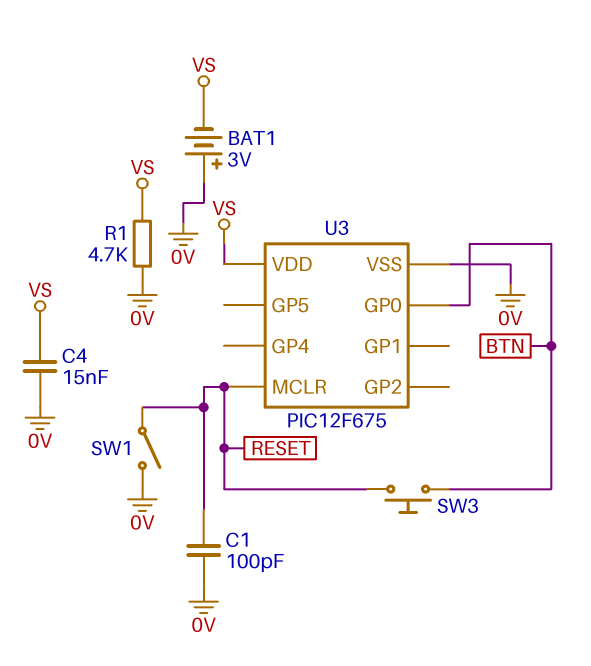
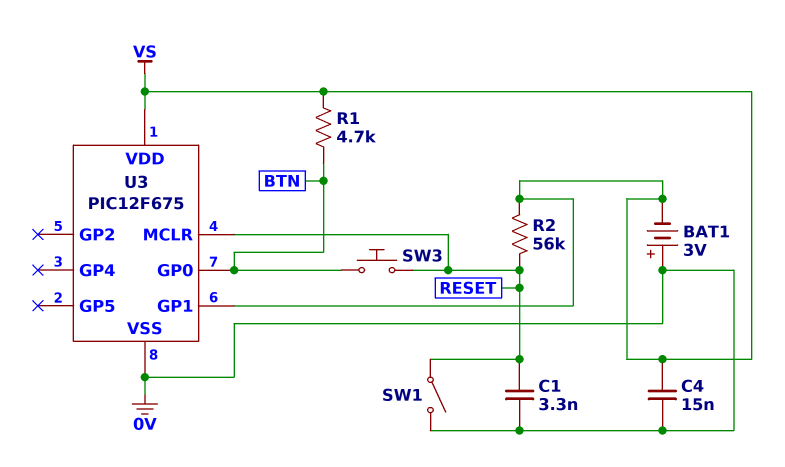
C1: 100pF (0V, RESET) -> 3.3nF (0V, RESET)
R1: 4.7k (0V, VS) -> 4.7k (BTN, VS)
R2: none -> 56k (RESET, VS)
U3 pin GP1: none -> VS

